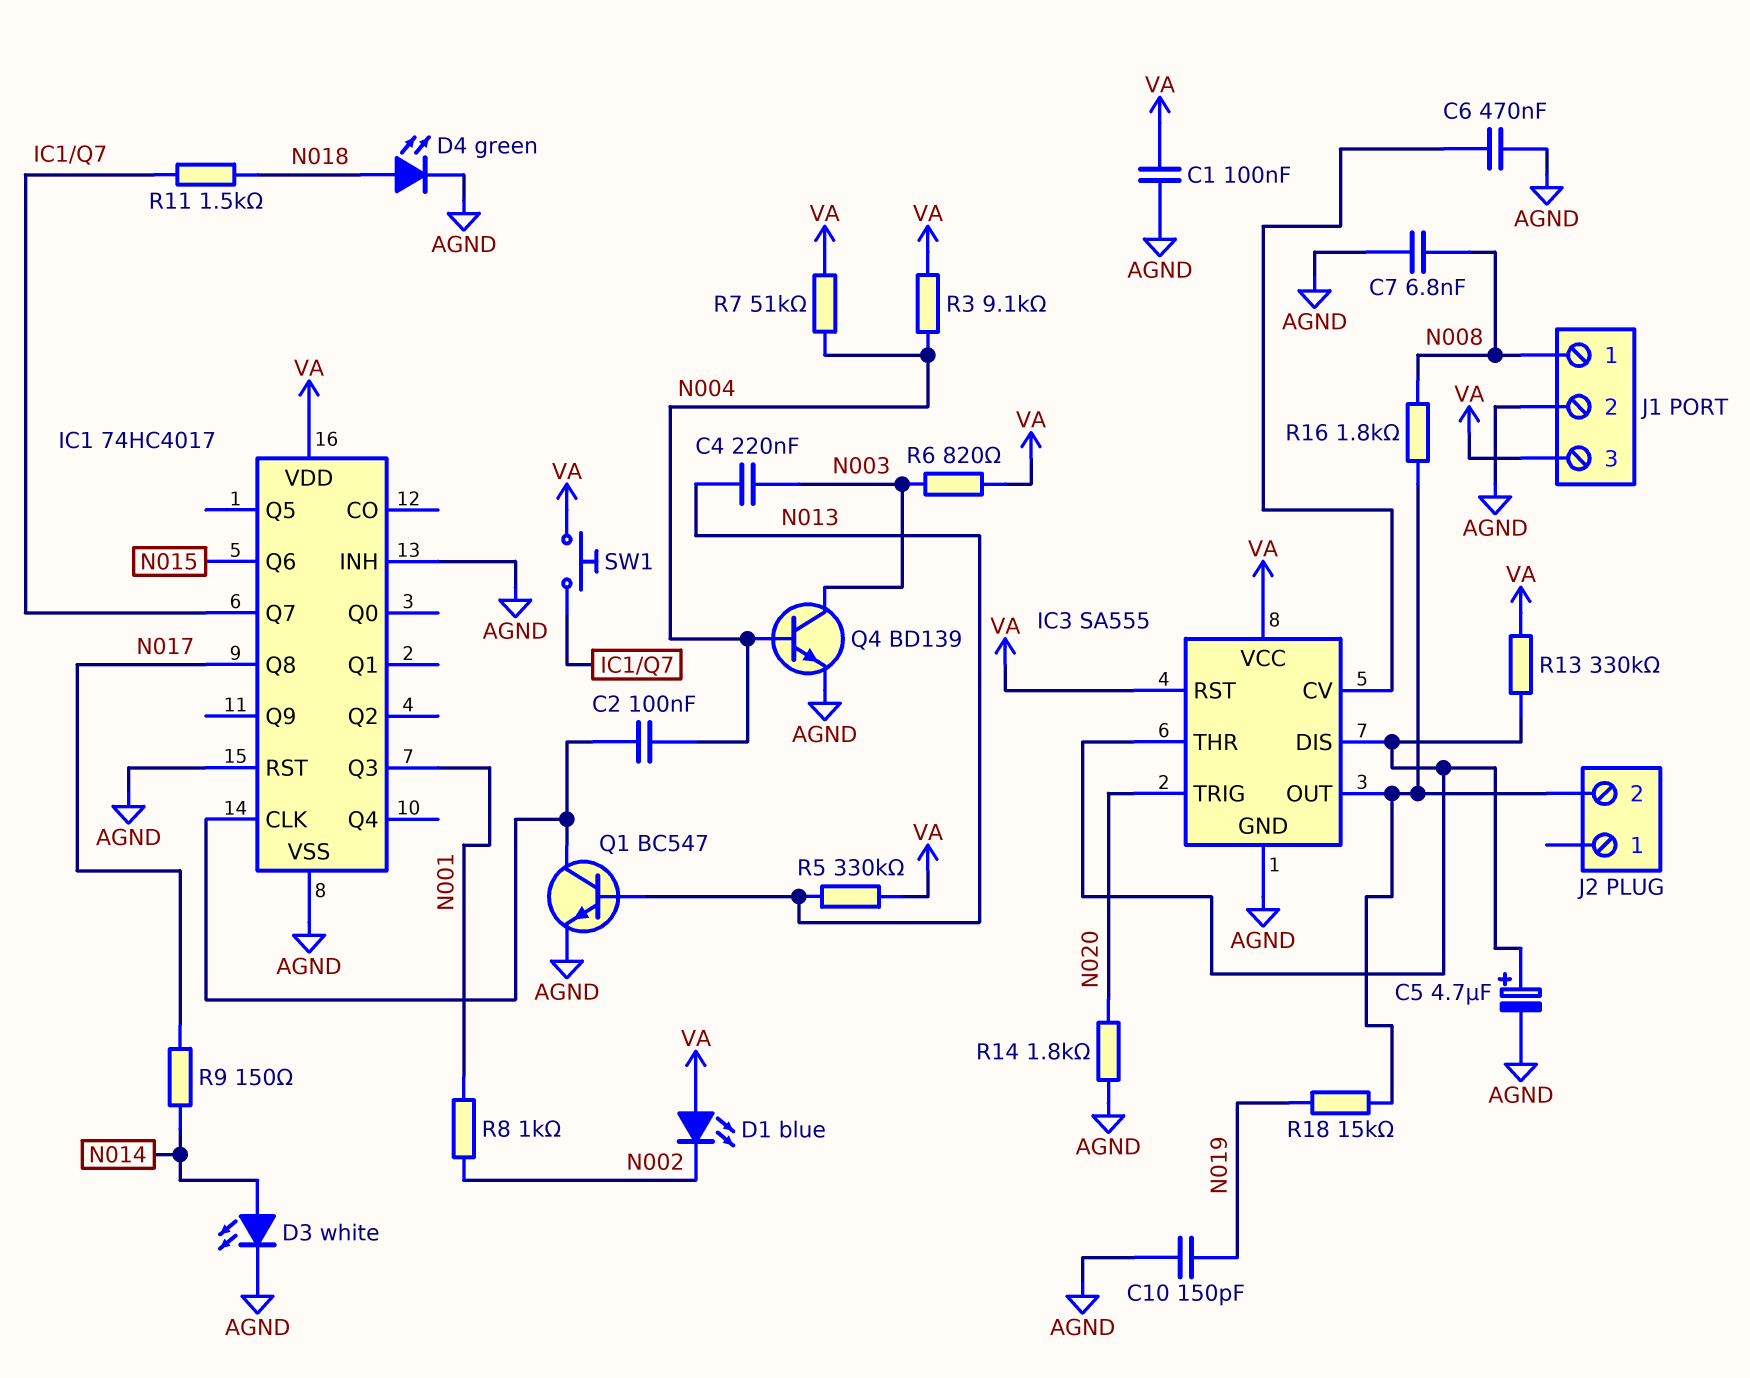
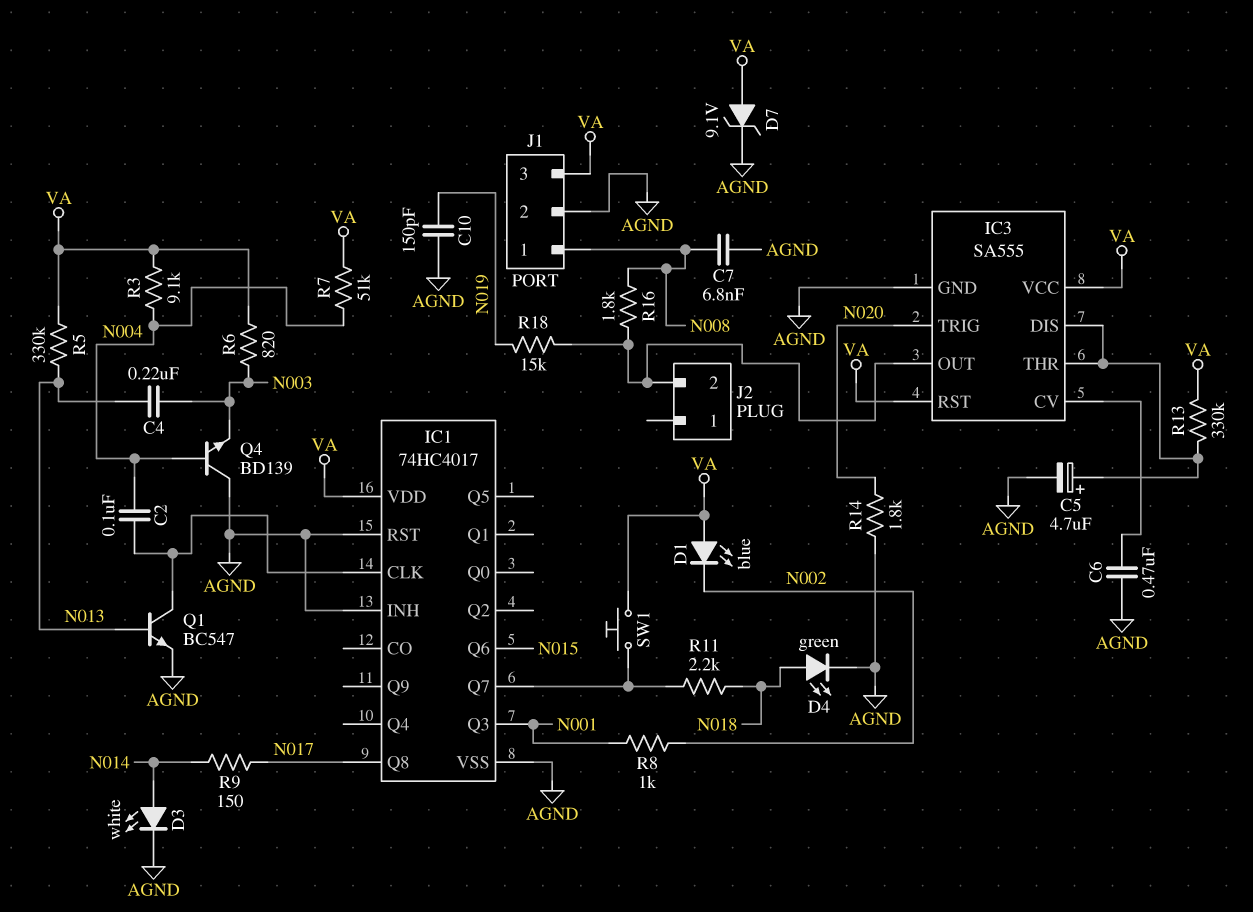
C1: 100nF (AGND, VA) -> none
D7: none -> zener 9.1V (A VA, K AGND)
Q4: NPN BD139 (B N004, C N003, E AGND) -> NPN BD139 (B N004, C AGND, E N003)
R11: 1.5k (IC1/Q7, N018) -> 2.2k (IC1/Q7, N018)

